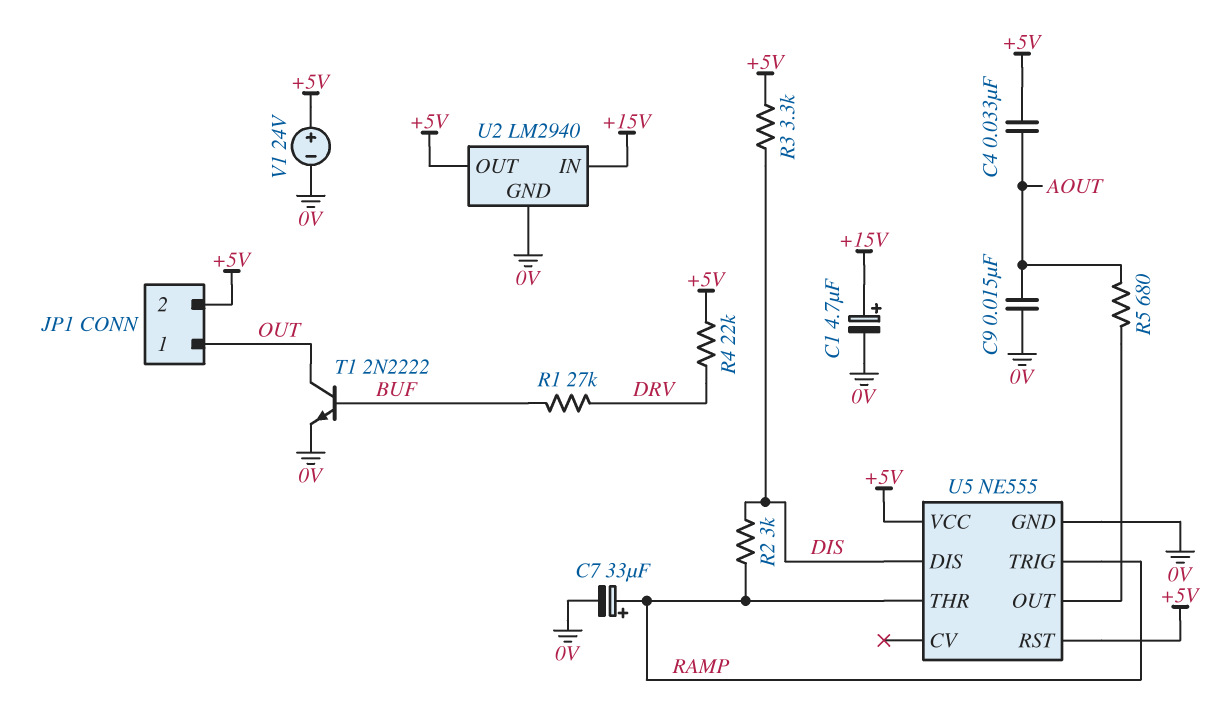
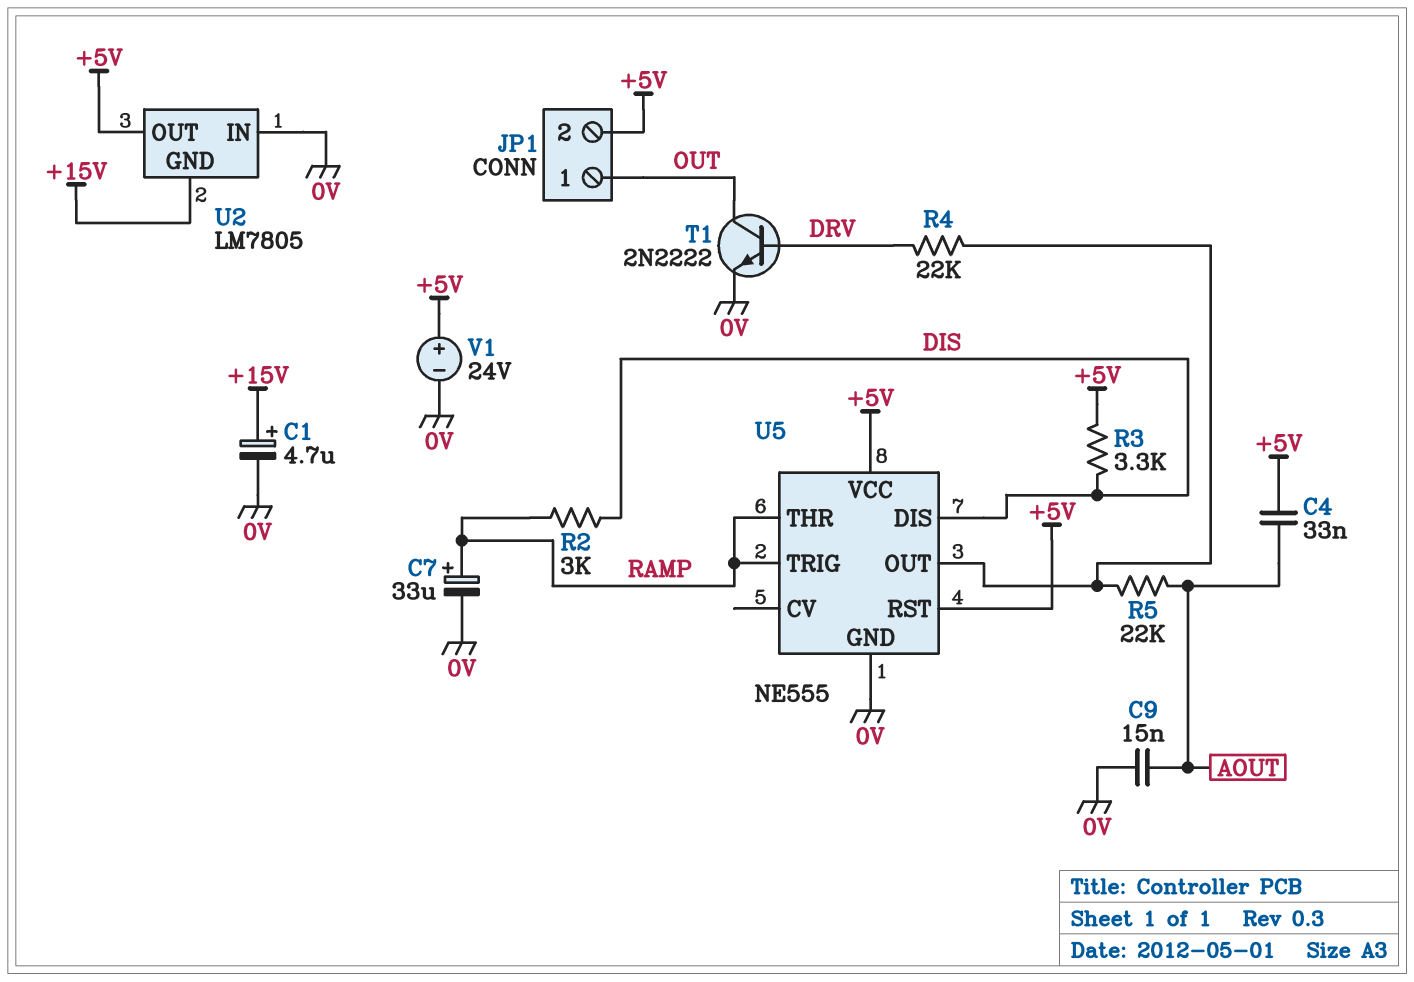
R1: 27k (BUF, DRV) -> none
R4: 22k (+5V, DRV) -> 22k (DRV, U5/OUT)
R5: 680 (AOUT, U5/OUT) -> 22k (AOUT, U5/OUT)
T1: NPN 2N2222 (B BUF, C OUT, E 0V) -> NPN 2N2222 (B DRV, C OUT, E 0V)
U2: LM2940 -> LM7805
U2 pin GND: 0V -> +15V
U2 pin IN: +15V -> 0V

